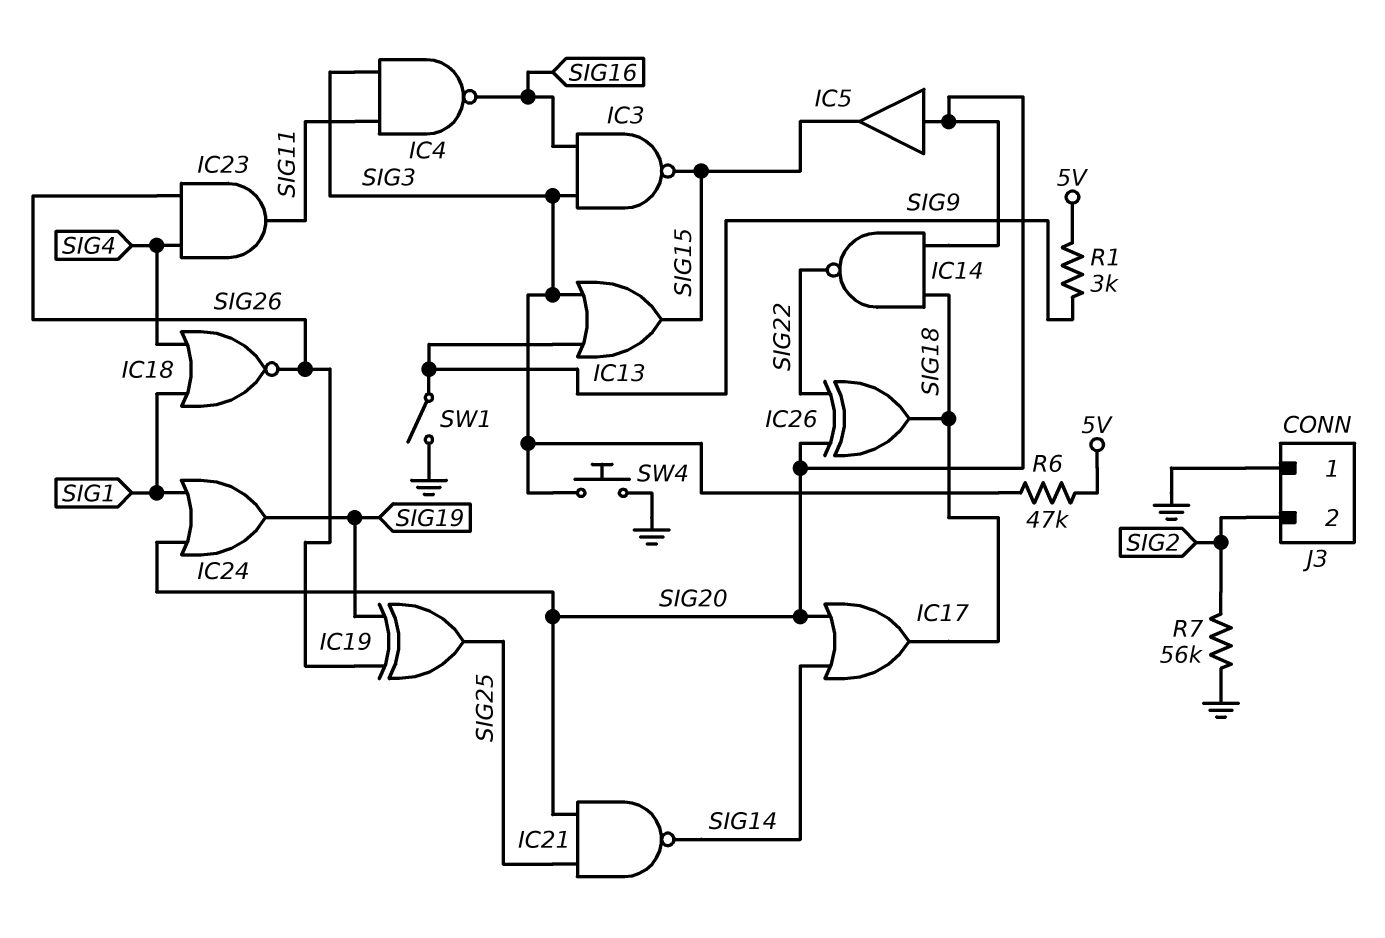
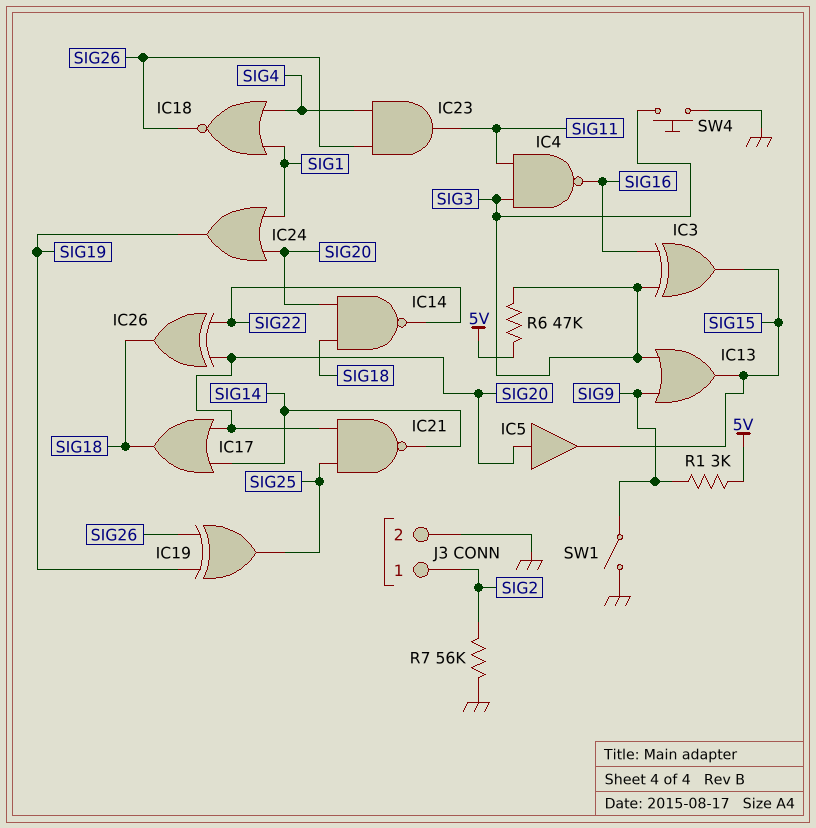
IC3: NAND (in SIG3, in SIG16, out SIG15) -> XOR (in SIG3, in SIG16, out SIG15)
J3 pin 1: GND -> SIG2
J3 pin 2: SIG2 -> GND

